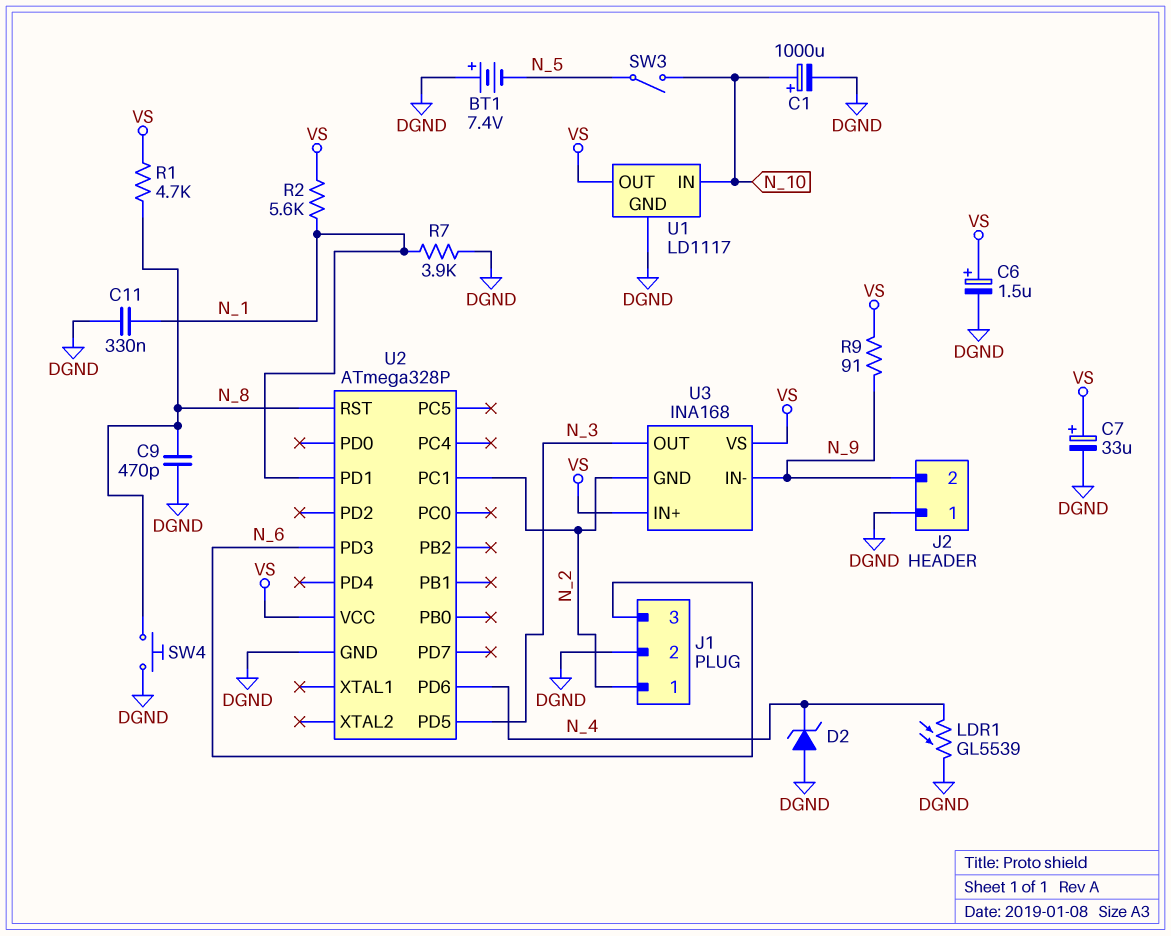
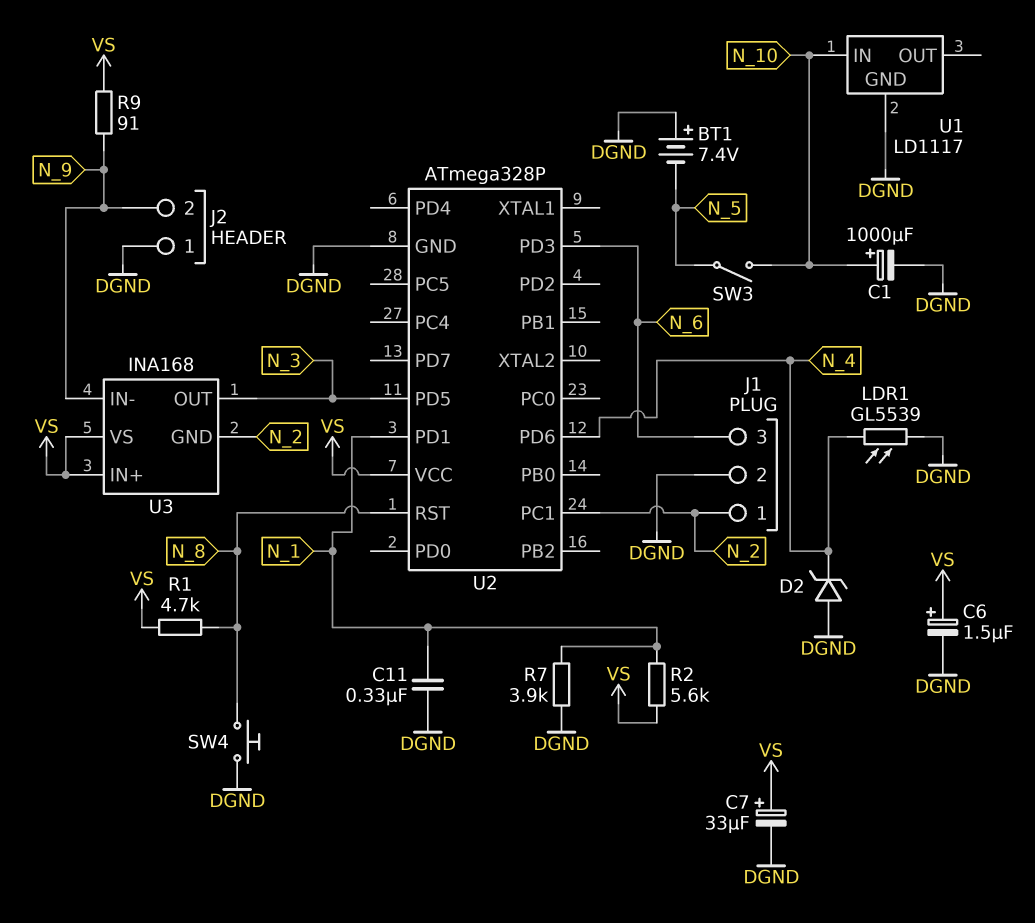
C9: 470pF (DGND, N_8) -> none
U1 pin OUT: VS -> none

